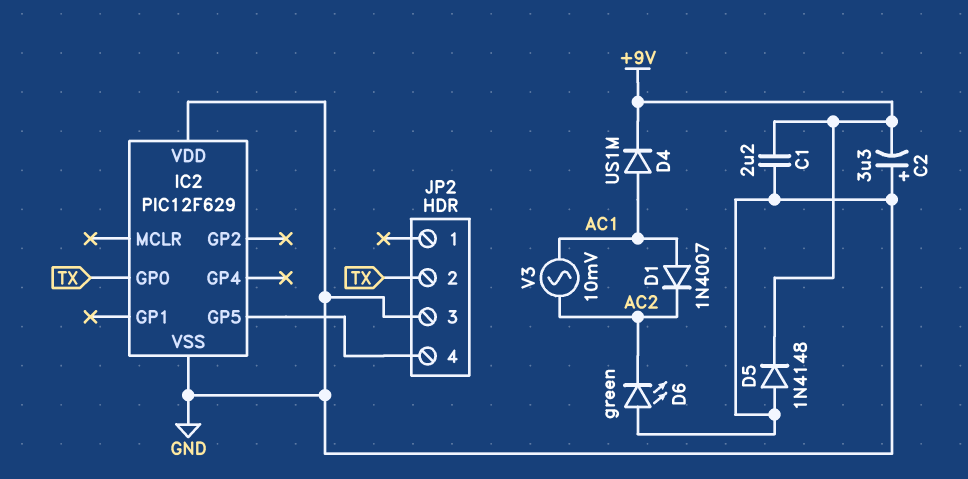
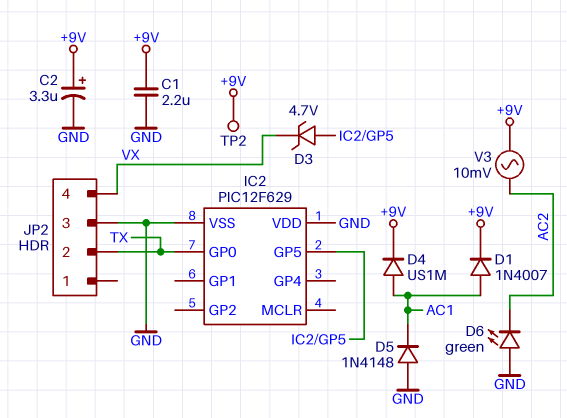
C2: 3.3uF (plus GND, minus +9V) -> 3.3uF (plus +9V, minus GND)
D1: diode 1N4007 (A AC1, K AC2) -> diode 1N4007 (A AC1, K +9V)
D3: none -> zener 4.7V (A IC2/GP5, K VX)
D5: diode 1N4148 (A GND, K +9V) -> diode 1N4148 (A GND, K AC1)
JP2 pin 4: IC2/GP5 -> VX
TP2: none -> test point (+9V)
V3: AC 10mV (AC1, AC2) -> AC 10mV (+9V, AC2)

